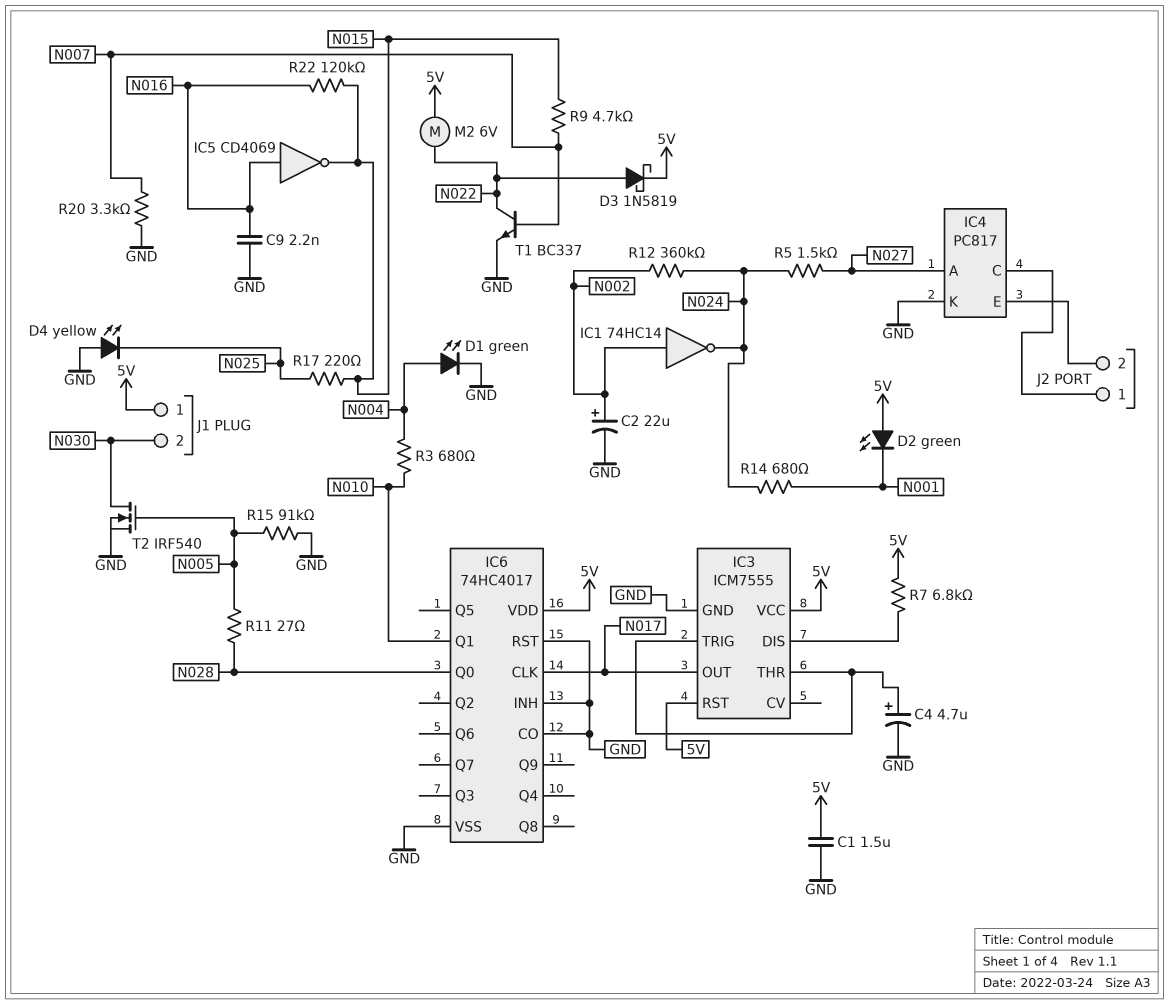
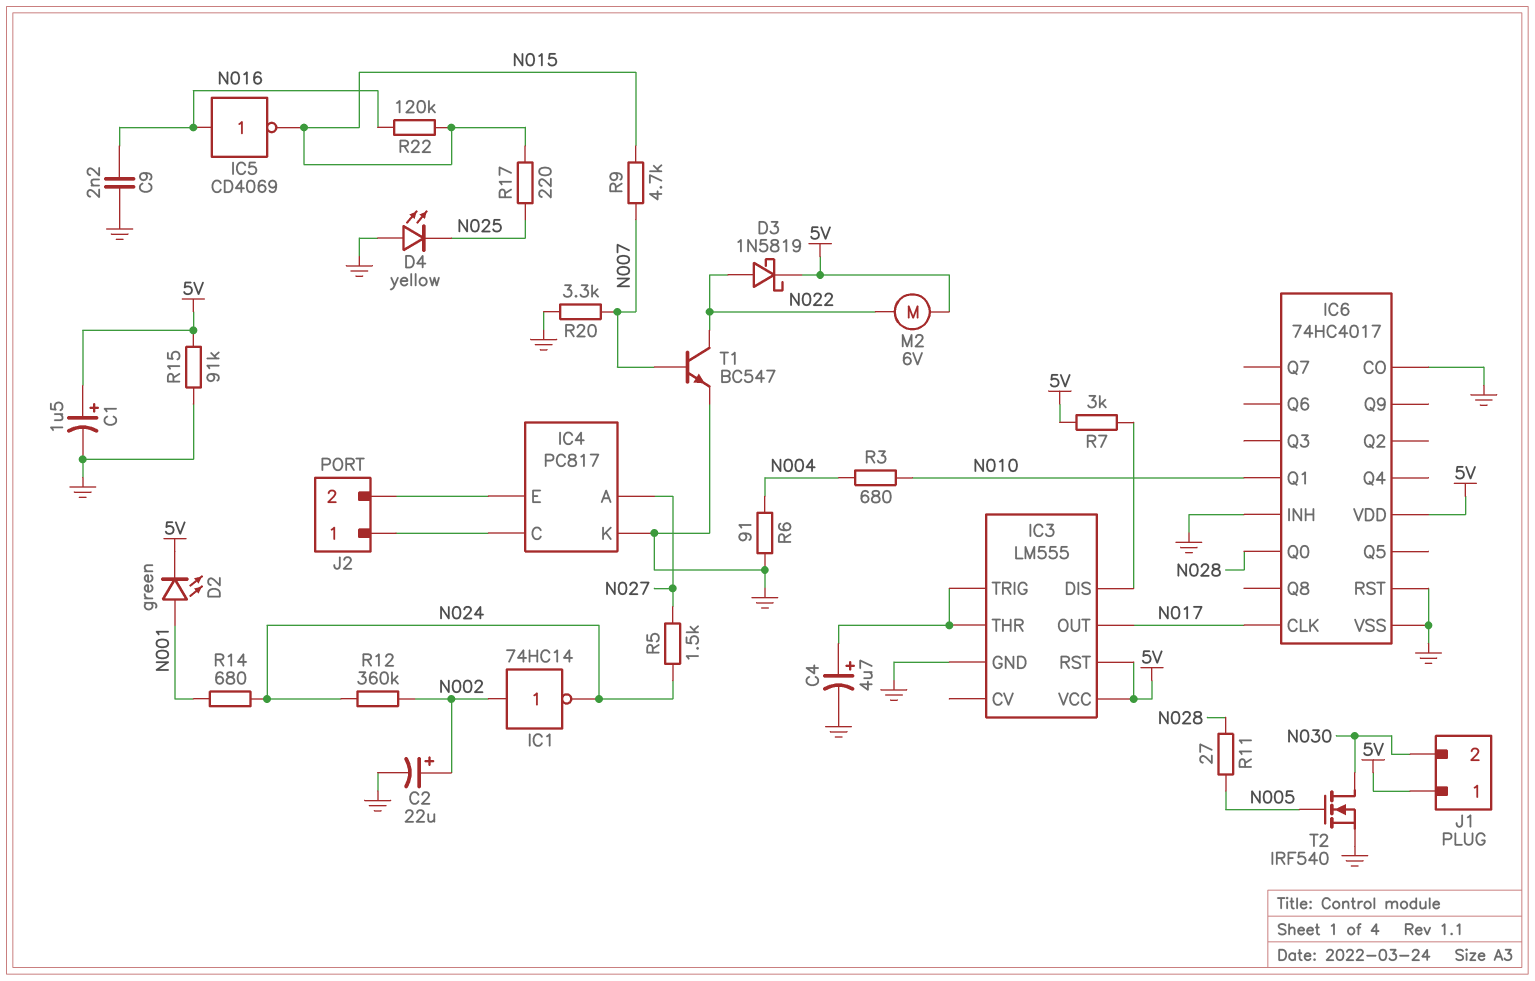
C1: 1.5uF (5V, GND) -> 1.5uF (plus 5V, minus GND)
D1: LED green (A N004, K GND) -> none
D2: LED green (A 5V, K N001) -> LED green (A N001, K 5V)
IC3: ICM7555 -> LM555
R6: none -> 91 (GND, N004)
R7: 6.8k (5V, IC3/DIS) -> 3k (5V, IC3/DIS)
R15: 91k (GND, N005) -> 91k (5V, GND)
T1: NPN BC337 (B N007, C N022, E GND) -> NPN BC547 (B N007, C N022, E GND)

